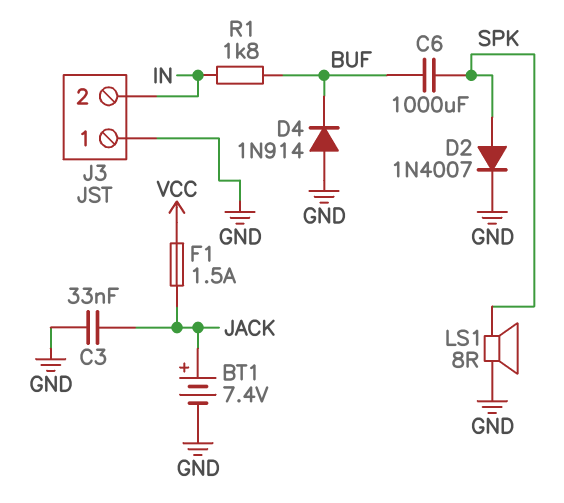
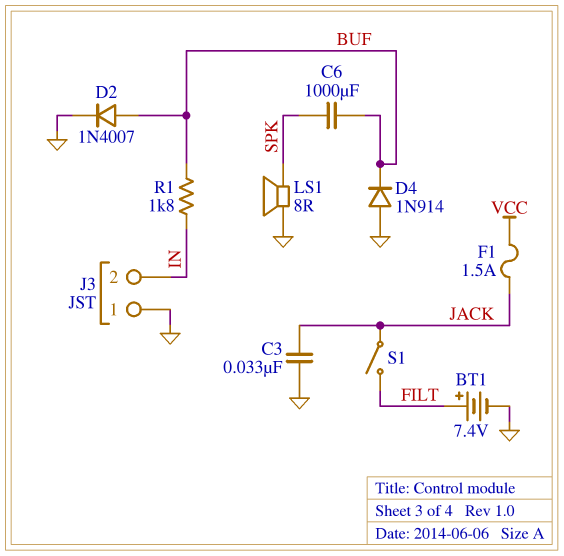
BT1: 7.4V (plus JACK, minus GND) -> 7.4V (plus FILT, minus GND)
D2: diode 1N4007 (A SPK, K GND) -> diode 1N4007 (A BUF, K GND)
S1: none -> switch (FILT, JACK)

